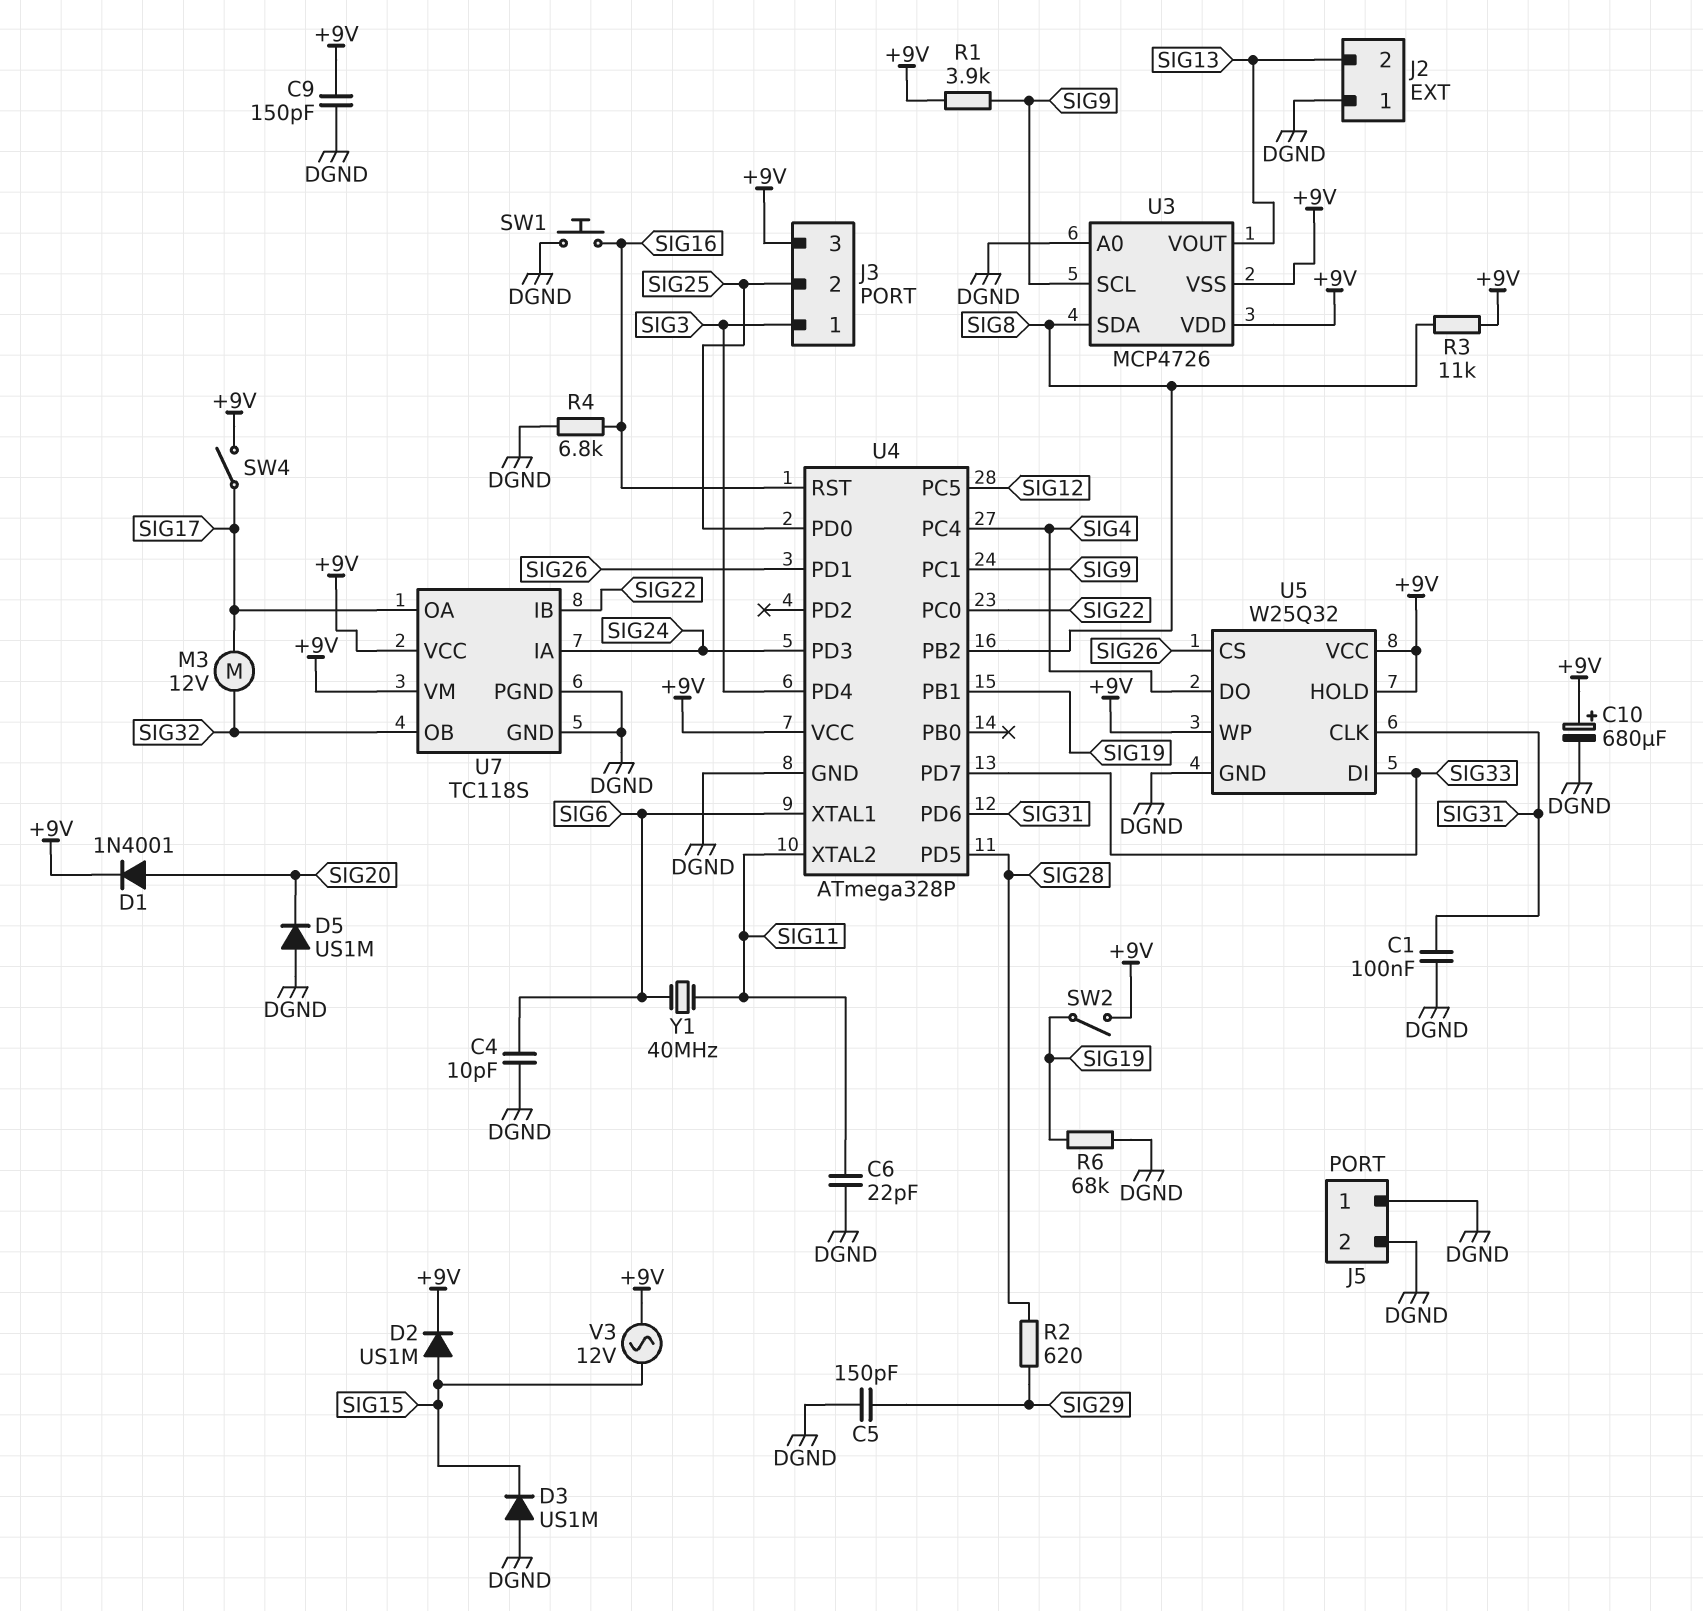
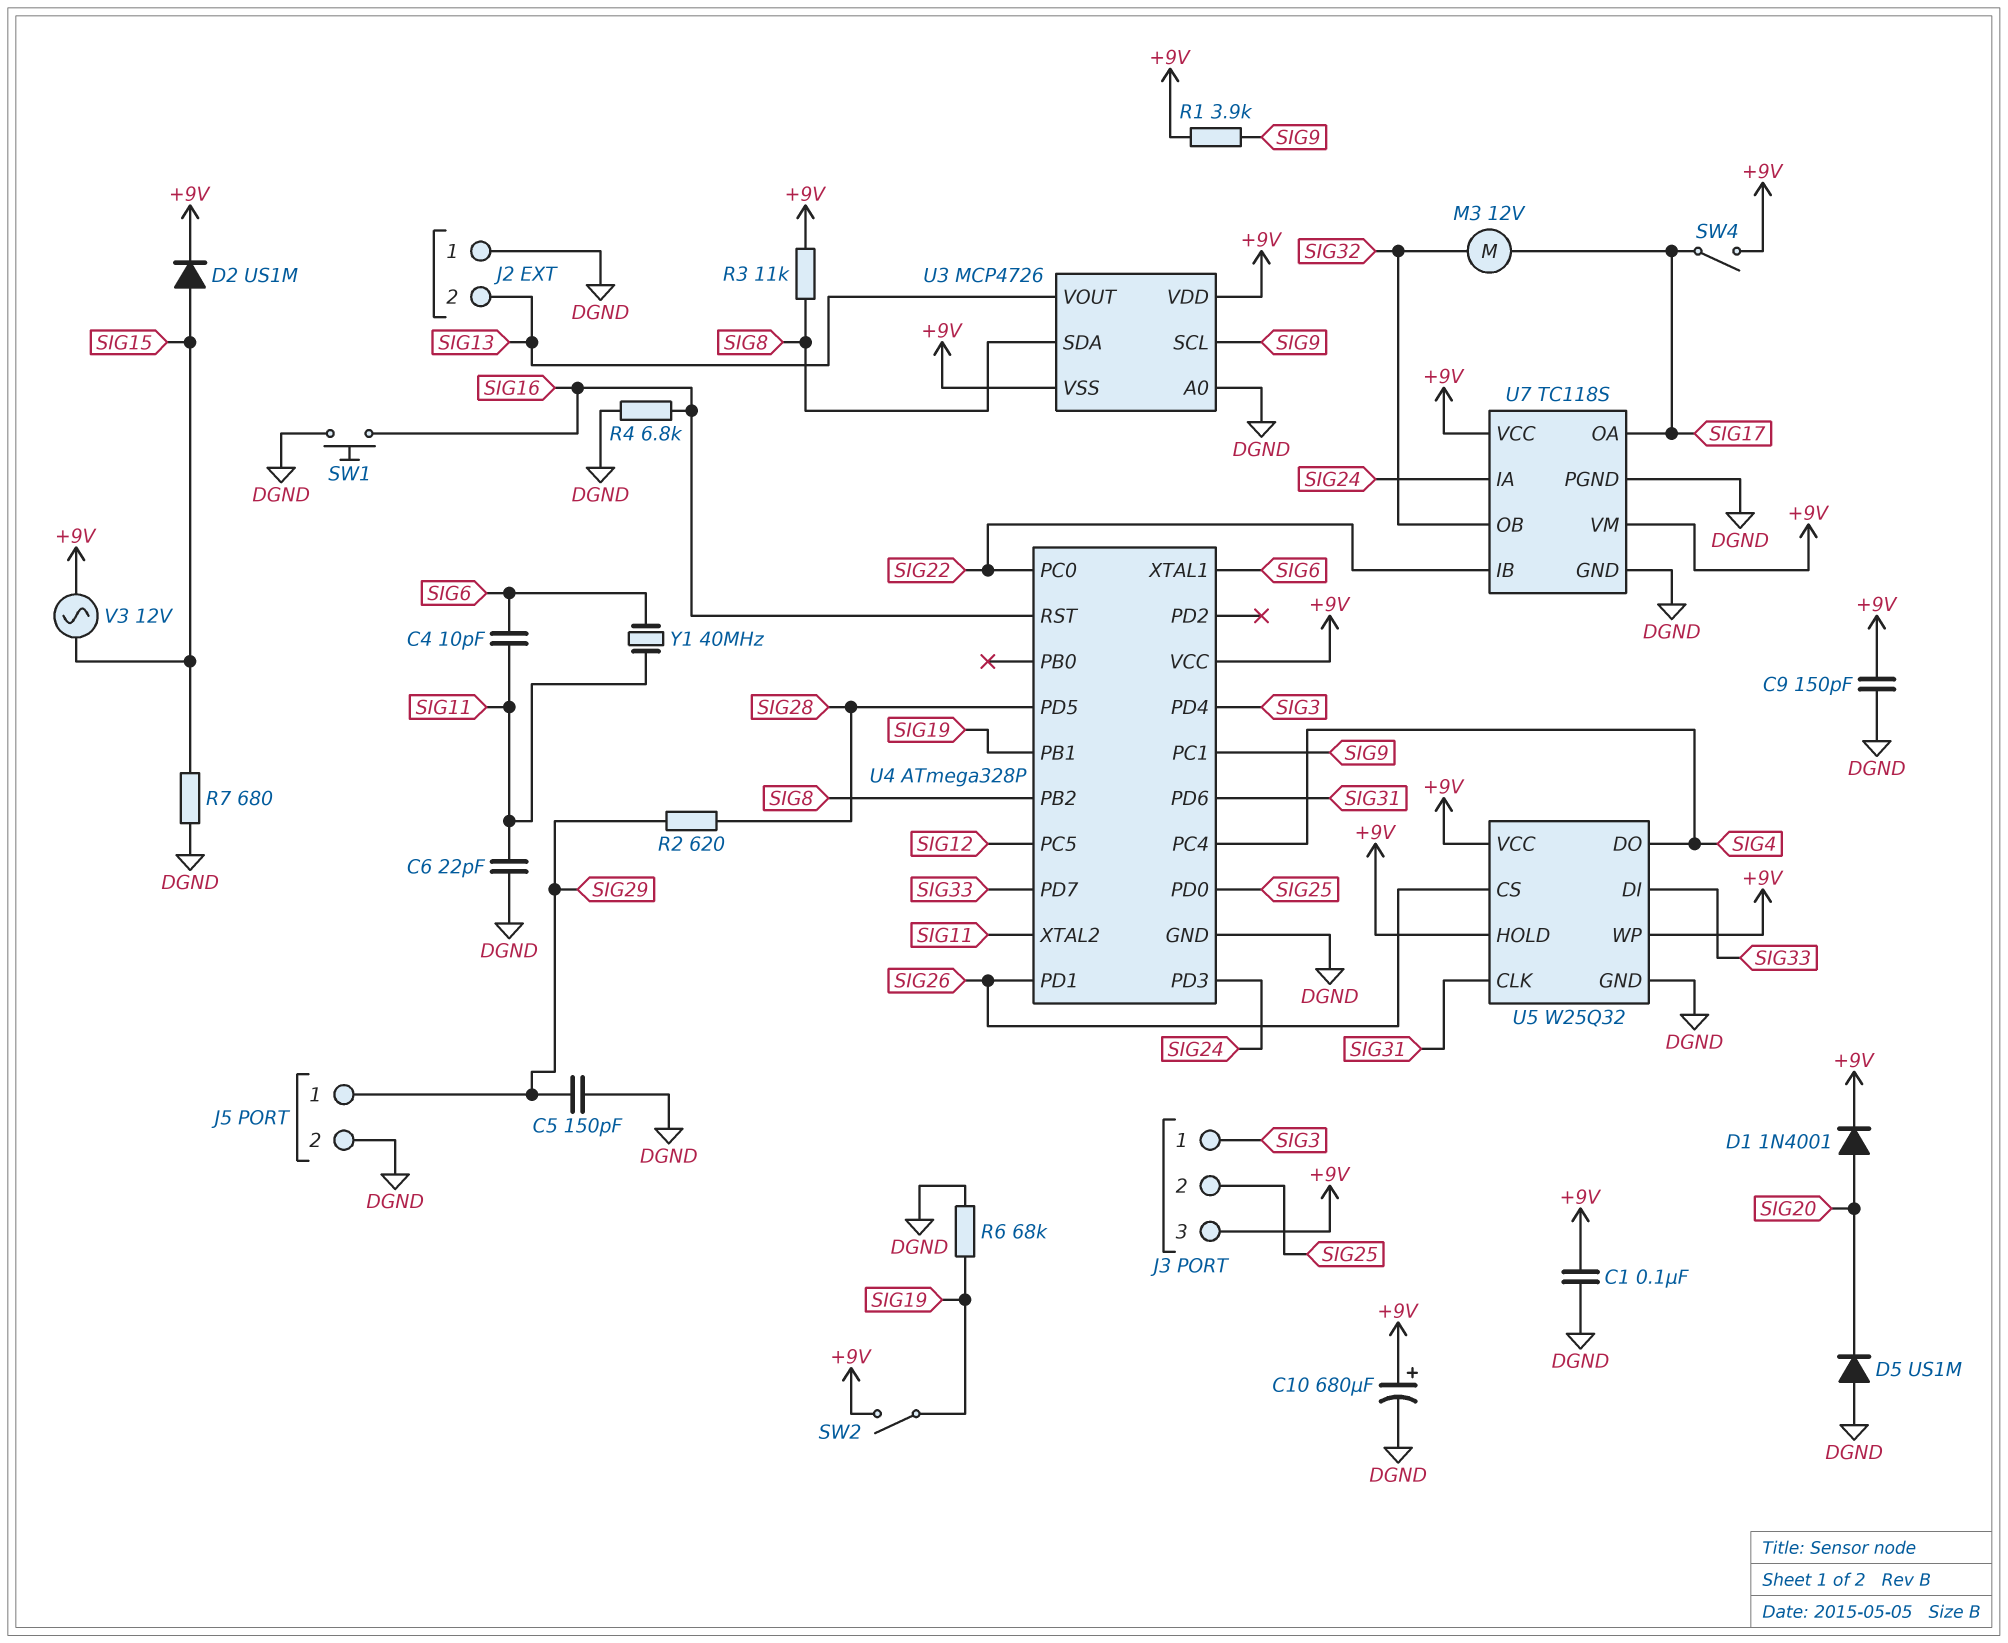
C1: 100nF (DGND, SIG31) -> 100nF (+9V, DGND)
C4: 10pF (DGND, SIG6) -> 10pF (SIG6, SIG11)
D3: diode US1M (A DGND, K SIG15) -> none
J5 pin 1: DGND -> SIG29
R7: none -> 680 (DGND, SIG15)

